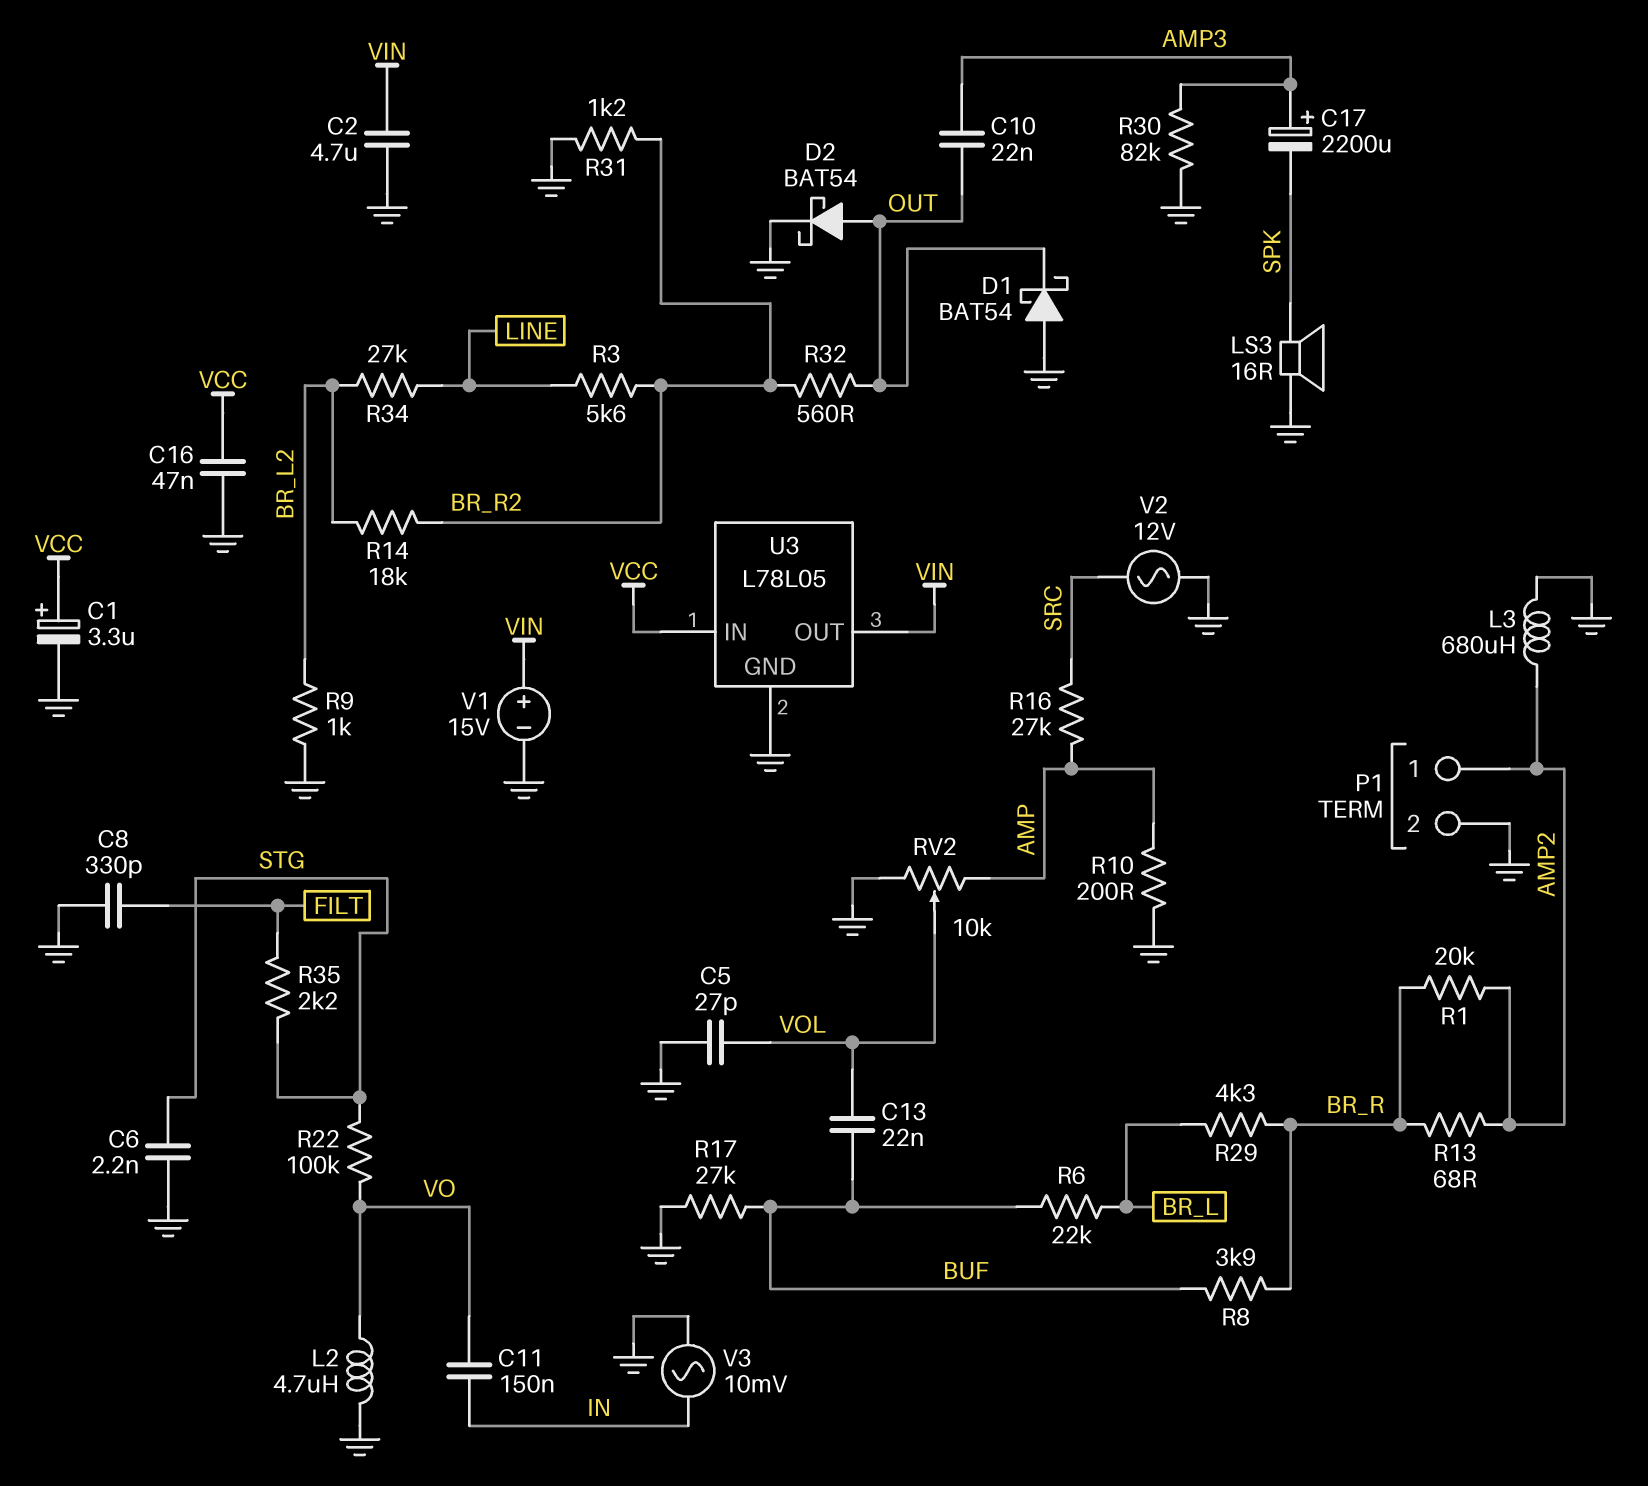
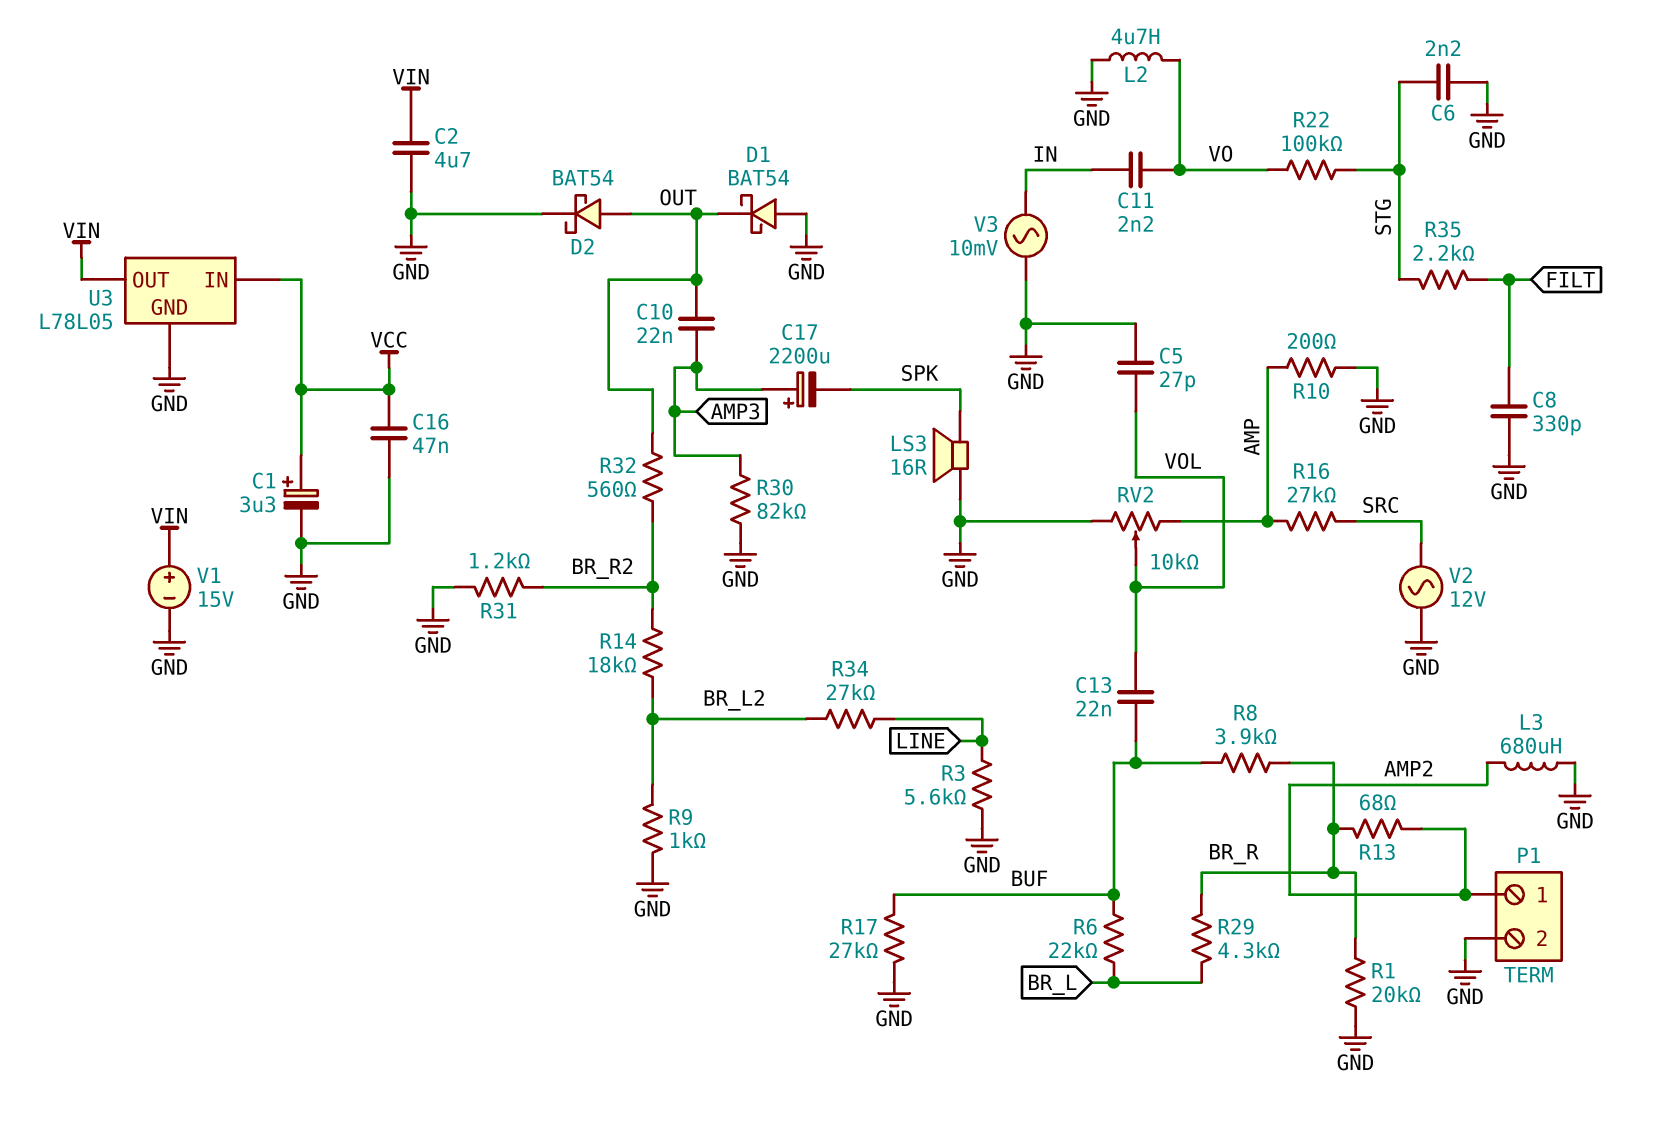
C11: 150nF (IN, VO) -> 2.2nF (IN, VO)
R1: 20k (AMP2, BR_R) -> 20k (BR_R, GND)
R3: 5.6k (BR_R2, LINE) -> 5.6k (GND, LINE)

